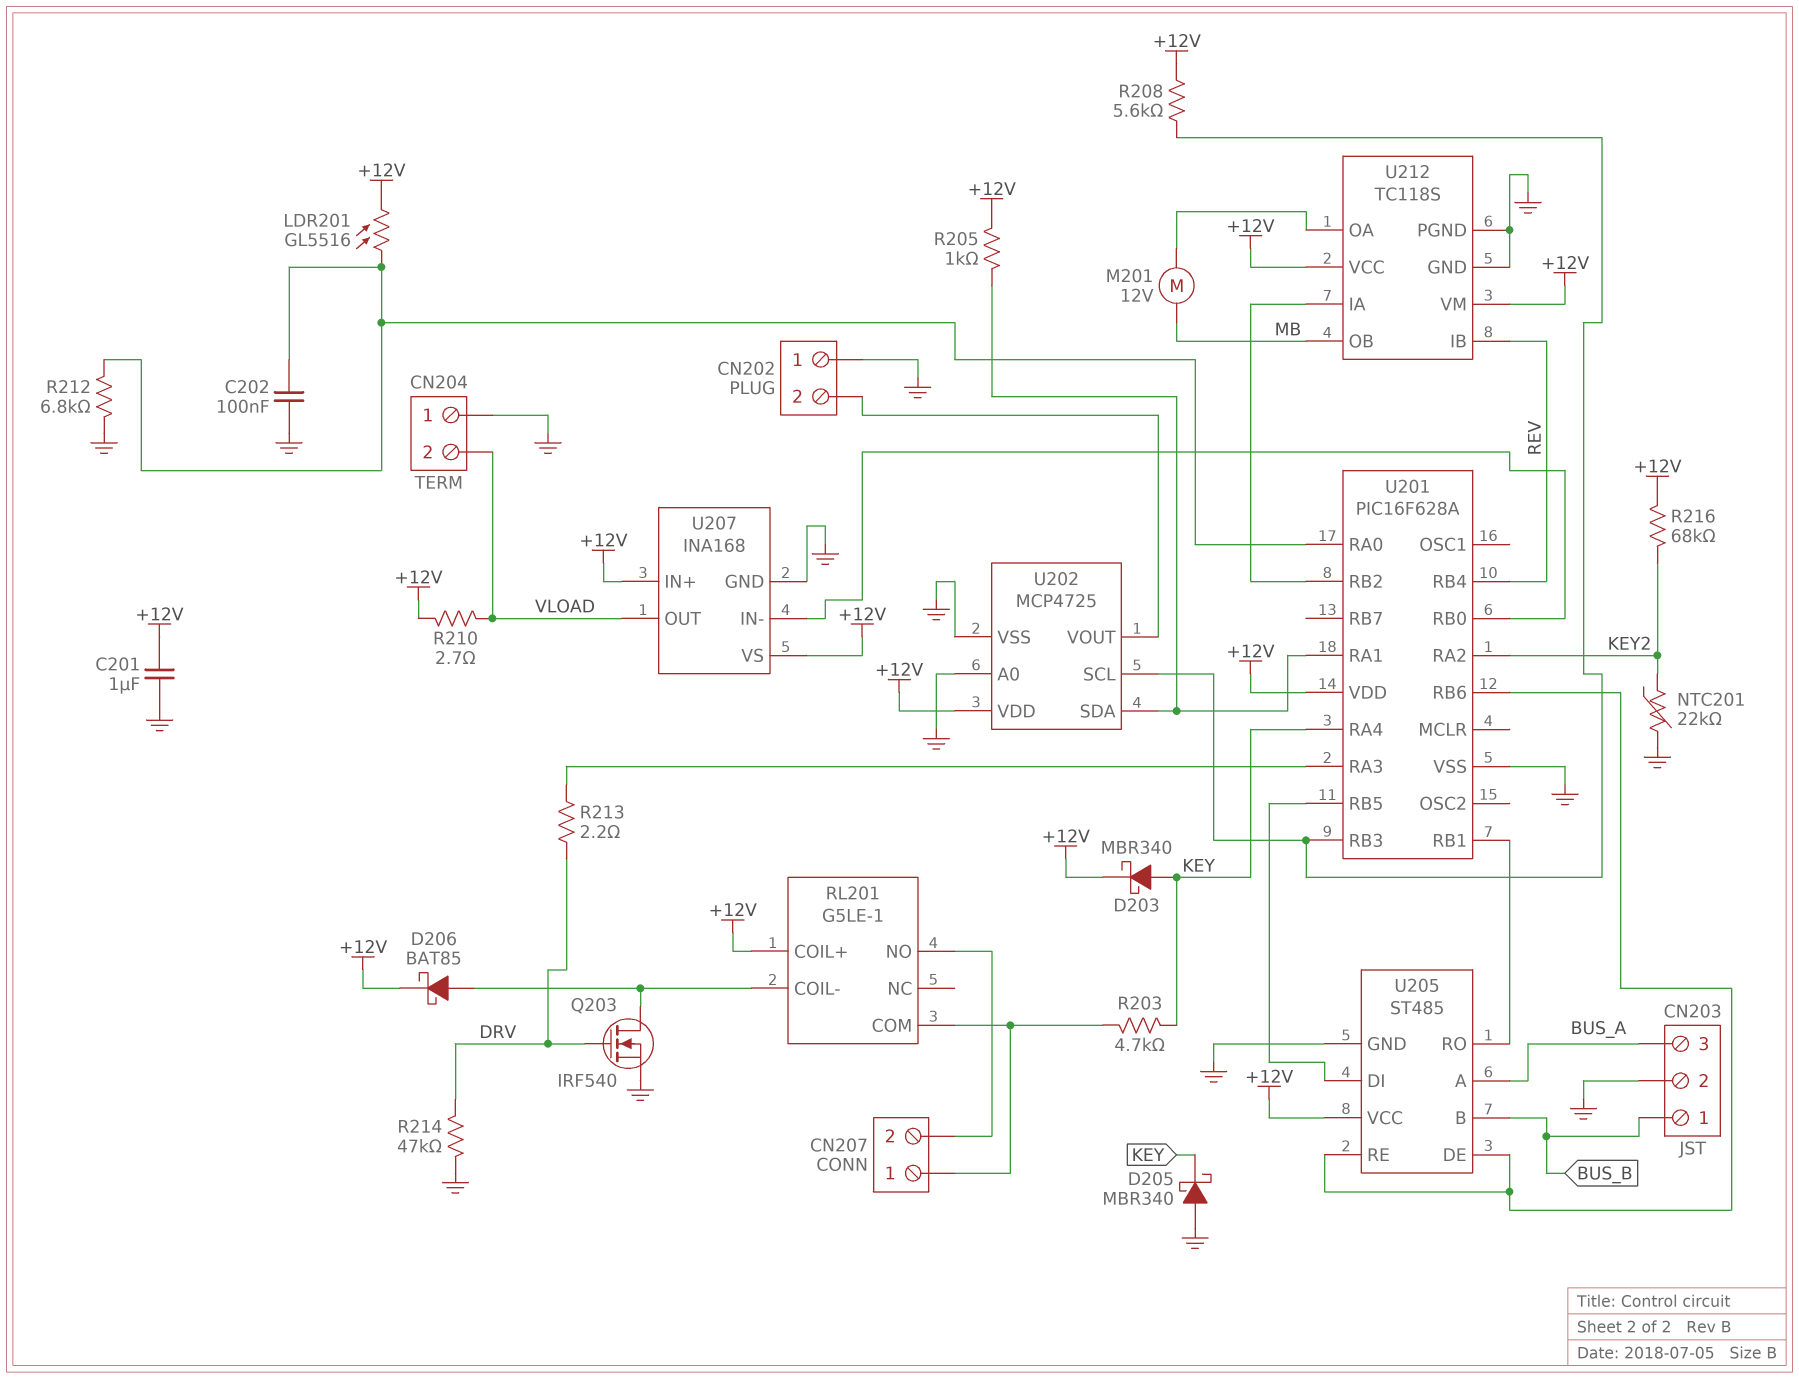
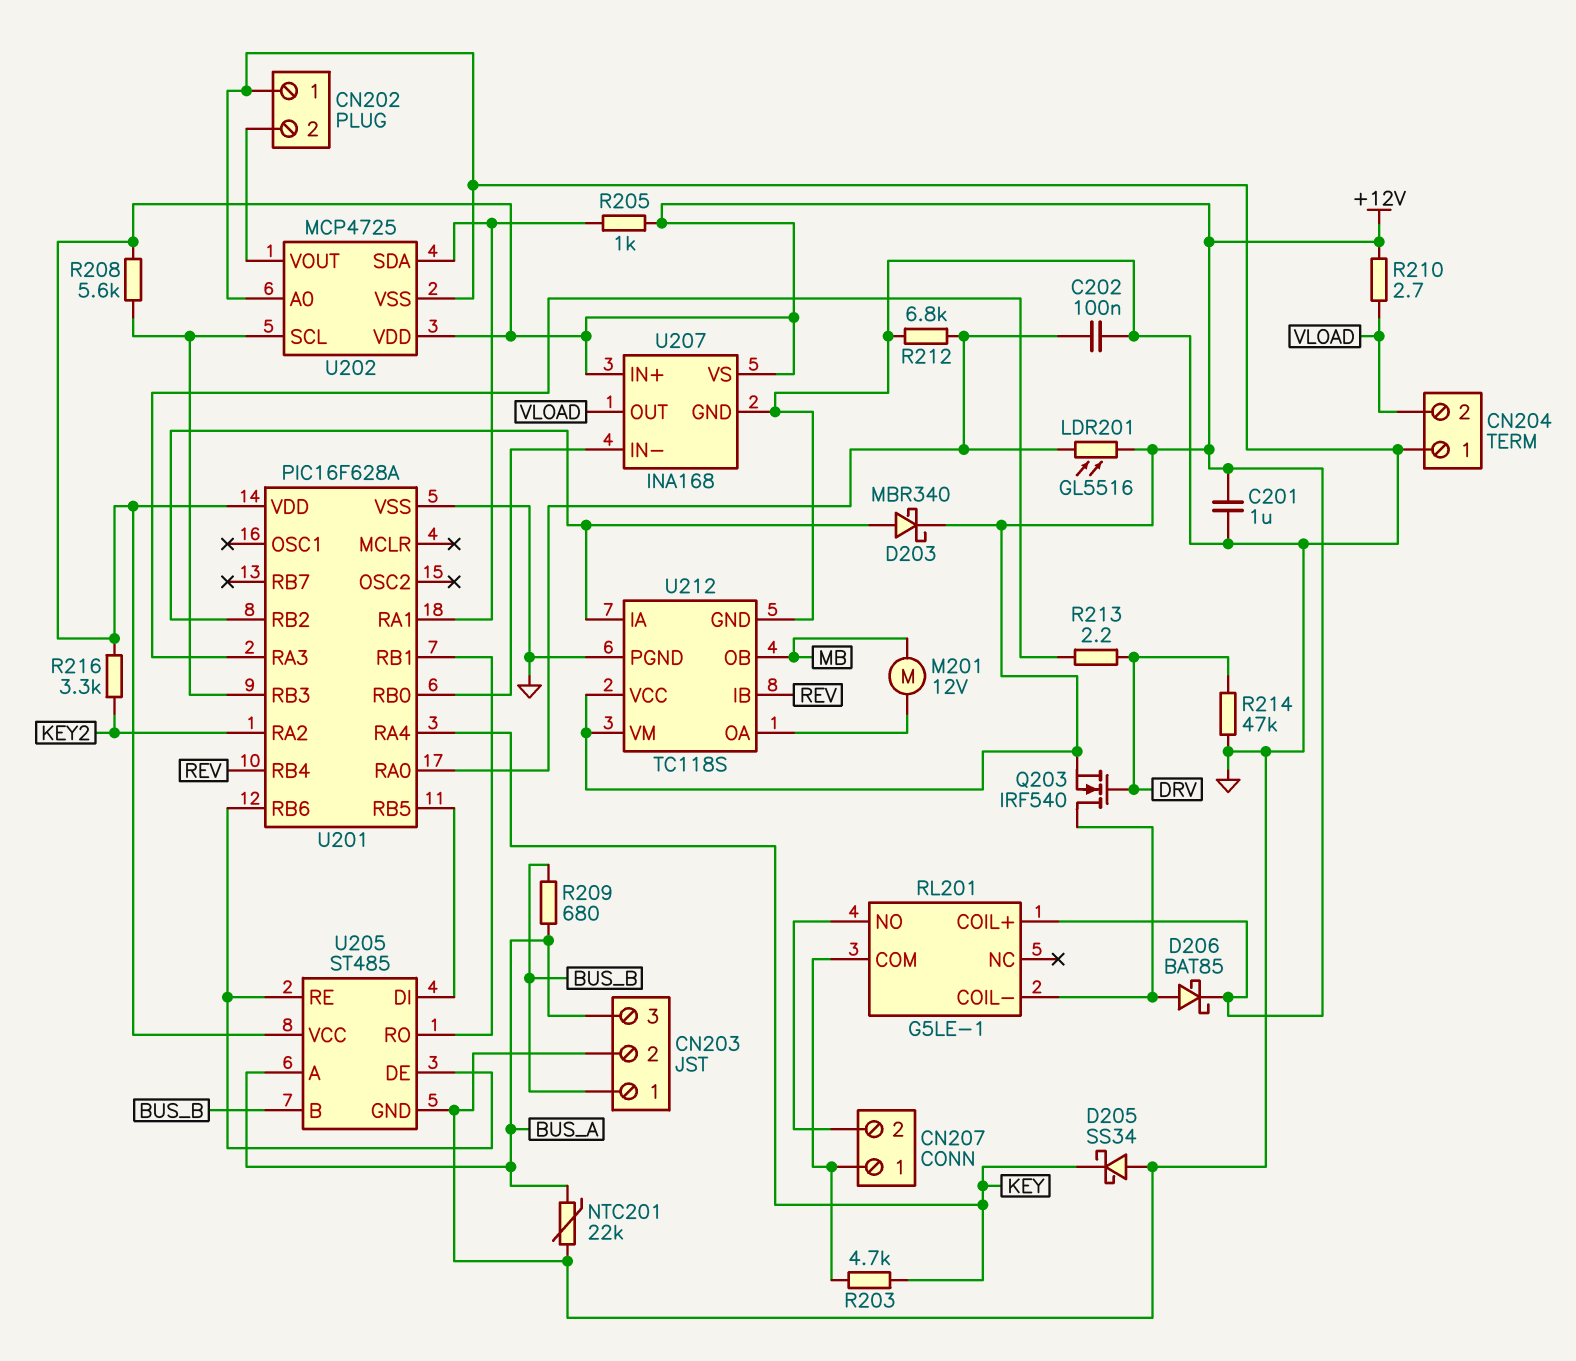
D203: schottky MBR340 (A KEY, K +12V) -> schottky MBR340 (A U201/RB2, K +12V)
D205: schottky MBR340 (A GND, K KEY) -> schottky SS34 (A GND, K KEY)
NTC201: 22k (GND, KEY2) -> 22k (BUS_A, GND)
Q203: NMOS IRF540 (G DRV, D RL201/COIL-, S GND) -> NMOS IRF540 (G DRV, D RL201/COIL-, S +12V)
R209: none -> 680 (BUS_A, BUS_B)
R216: 68k (+12V, KEY2) -> 3.3k (+12V, KEY2)

